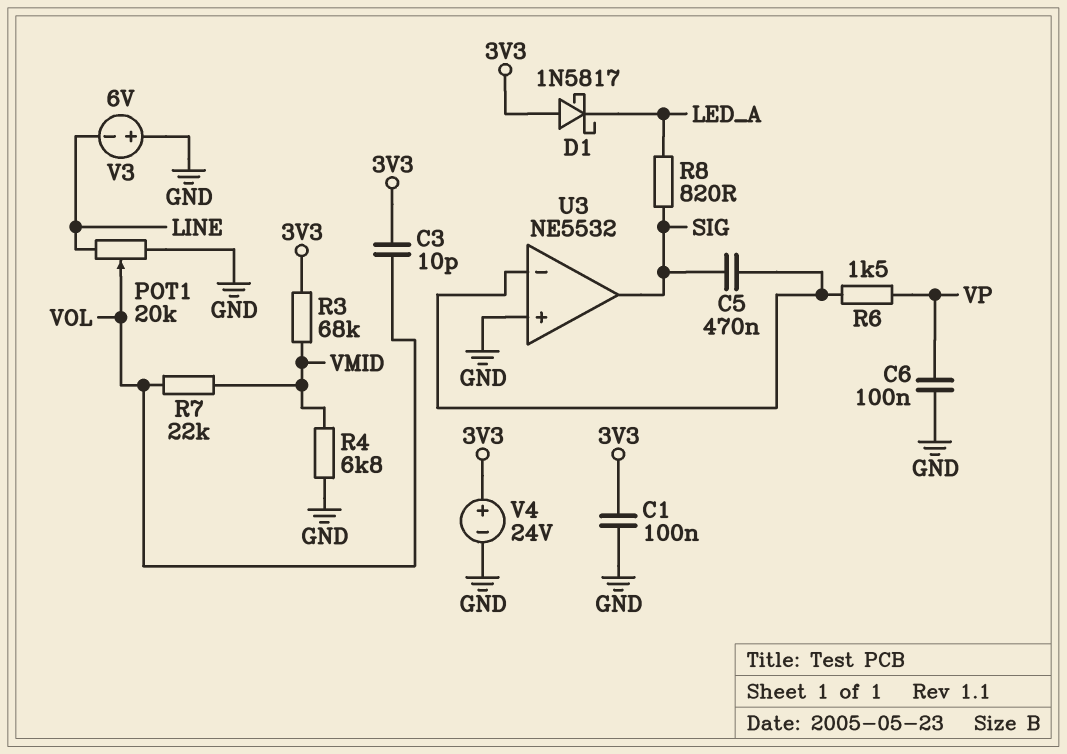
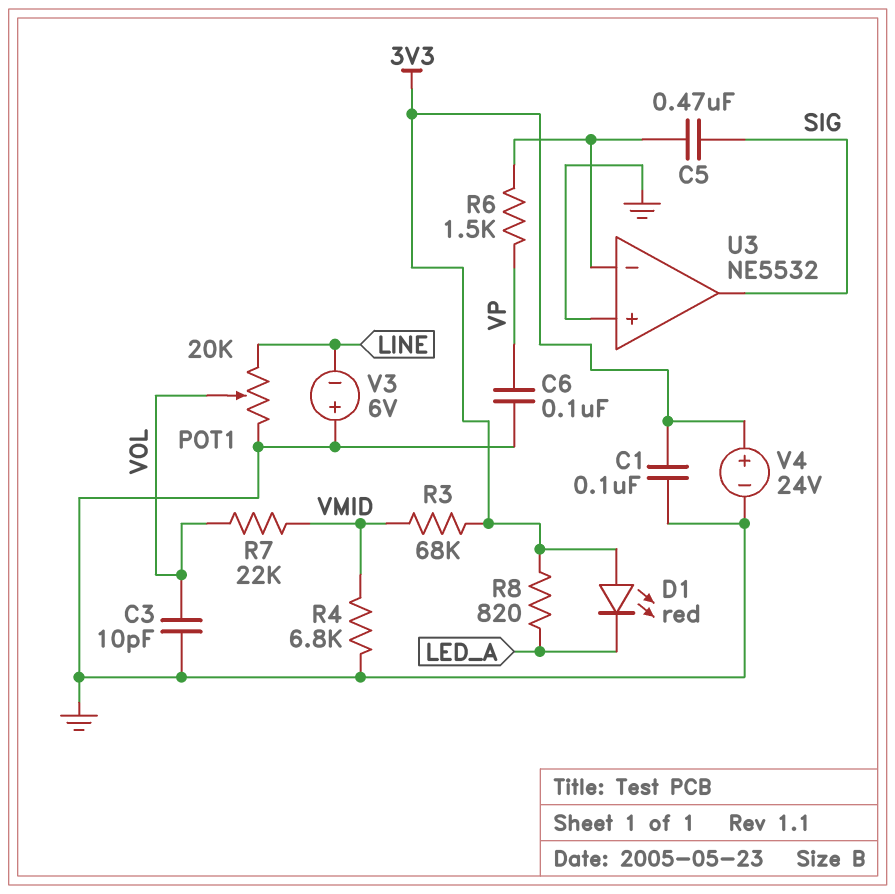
C3: 10pF (3V3, VOL) -> 10pF (GND, VOL)
D1: schottky 1N5817 (A 3V3, K LED_A) -> LED red (A 3V3, K LED_A)
R8: 820 (LED_A, SIG) -> 820 (3V3, LED_A)

